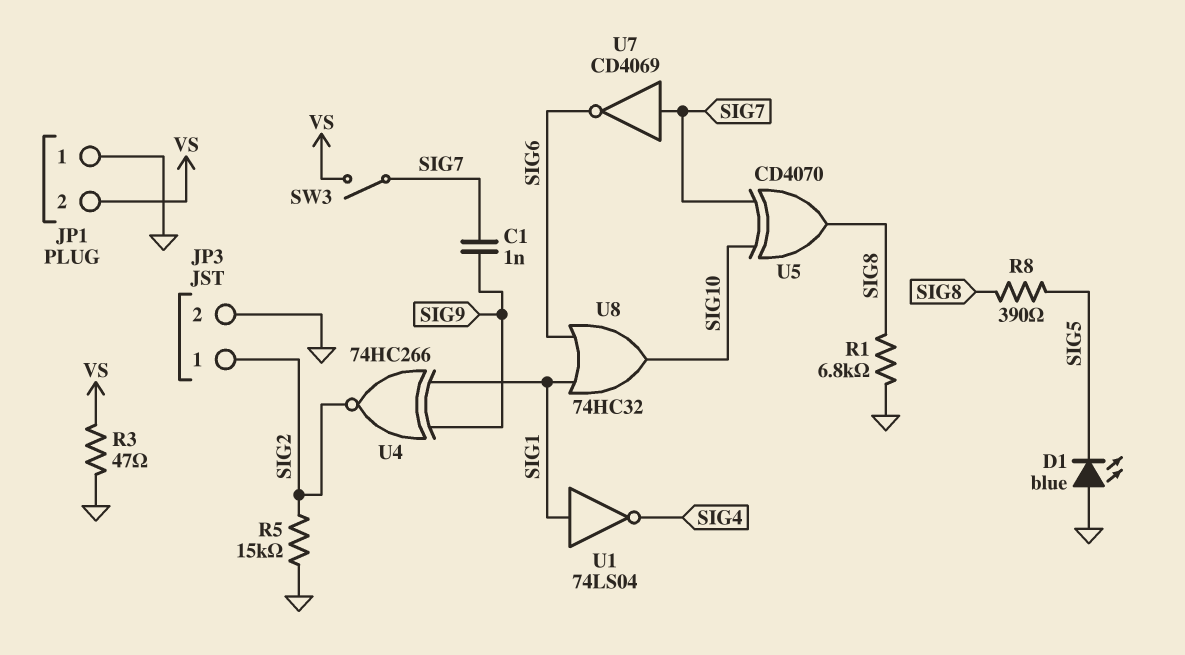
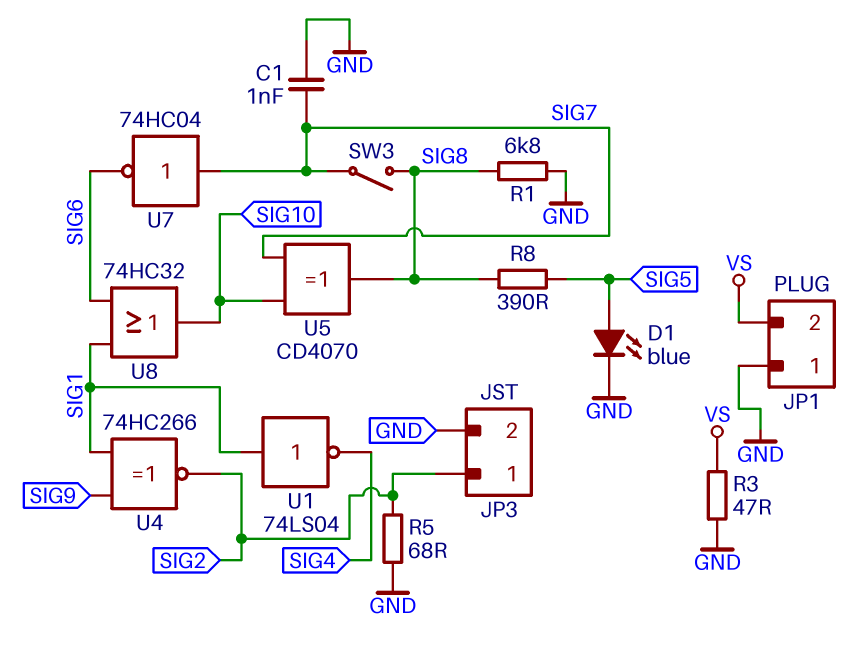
C1: 1nF (SIG7, SIG9) -> 1nF (GND, SIG7)
D1: LED blue (A GND, K SIG5) -> LED blue (A SIG5, K GND)
R5: 15k (GND, SIG2) -> 68 (GND, SIG2)
SW3: switch (SIG7, VS) -> switch (SIG7, SIG8)
U7: NOT CD4069 (in SIG7, out SIG6) -> NOT 74HC04 (in SIG7, out SIG6)

